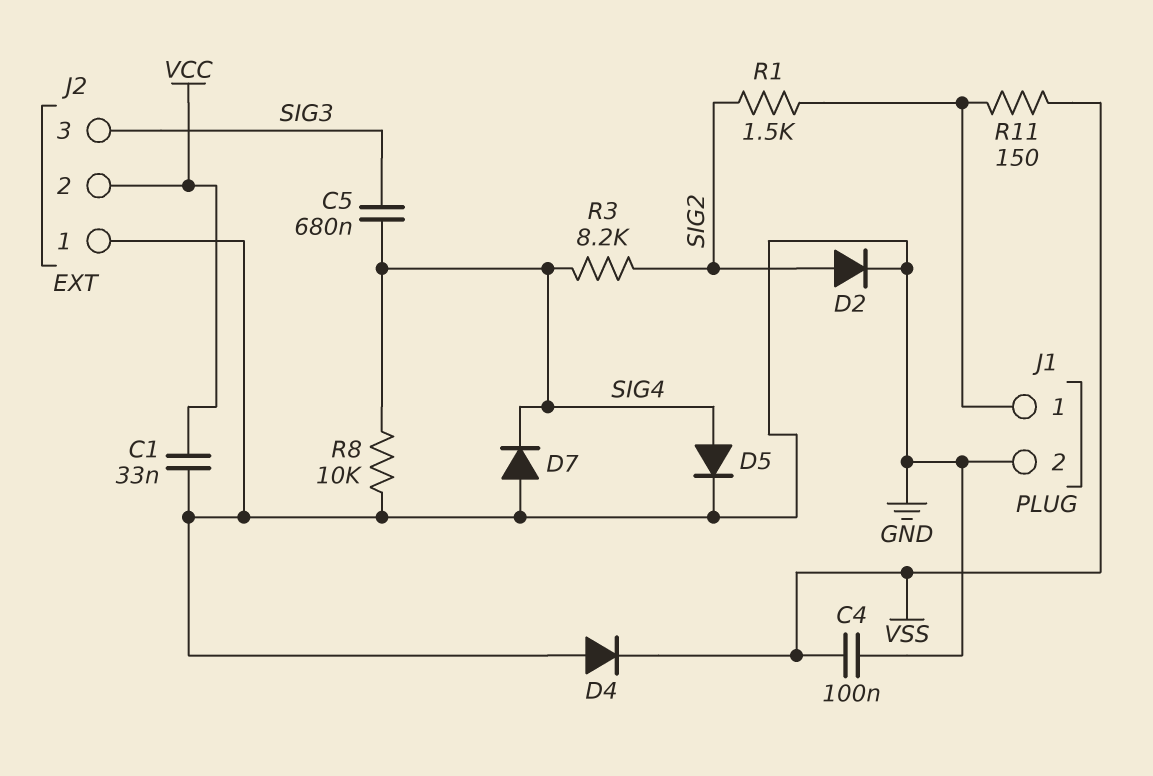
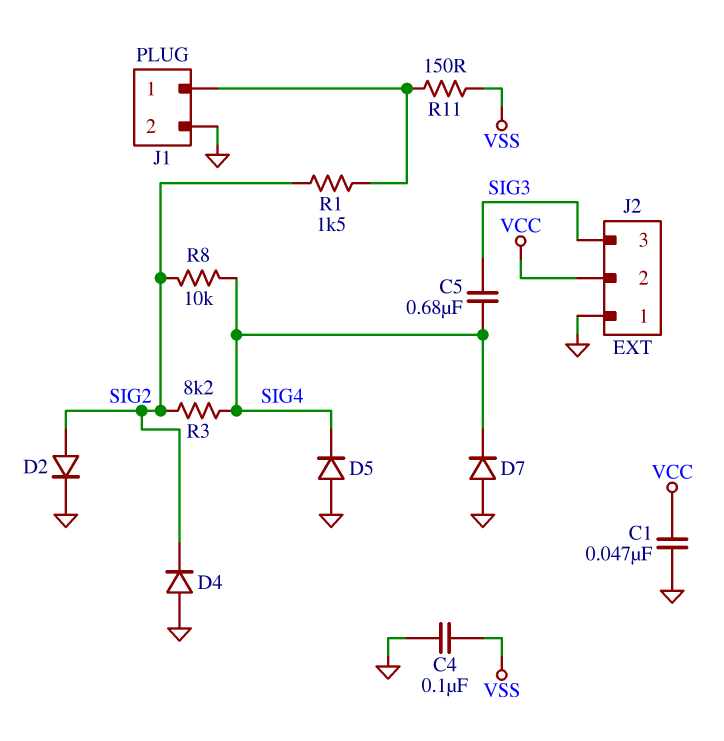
C1: 33nF (GND, VCC) -> 47nF (GND, VCC)
D4: diode (A GND, K VSS) -> diode (A GND, K SIG2)
D5: diode (A SIG4, K GND) -> diode (A GND, K SIG4)
R8: 10k (GND, SIG4) -> 10k (SIG2, SIG4)

